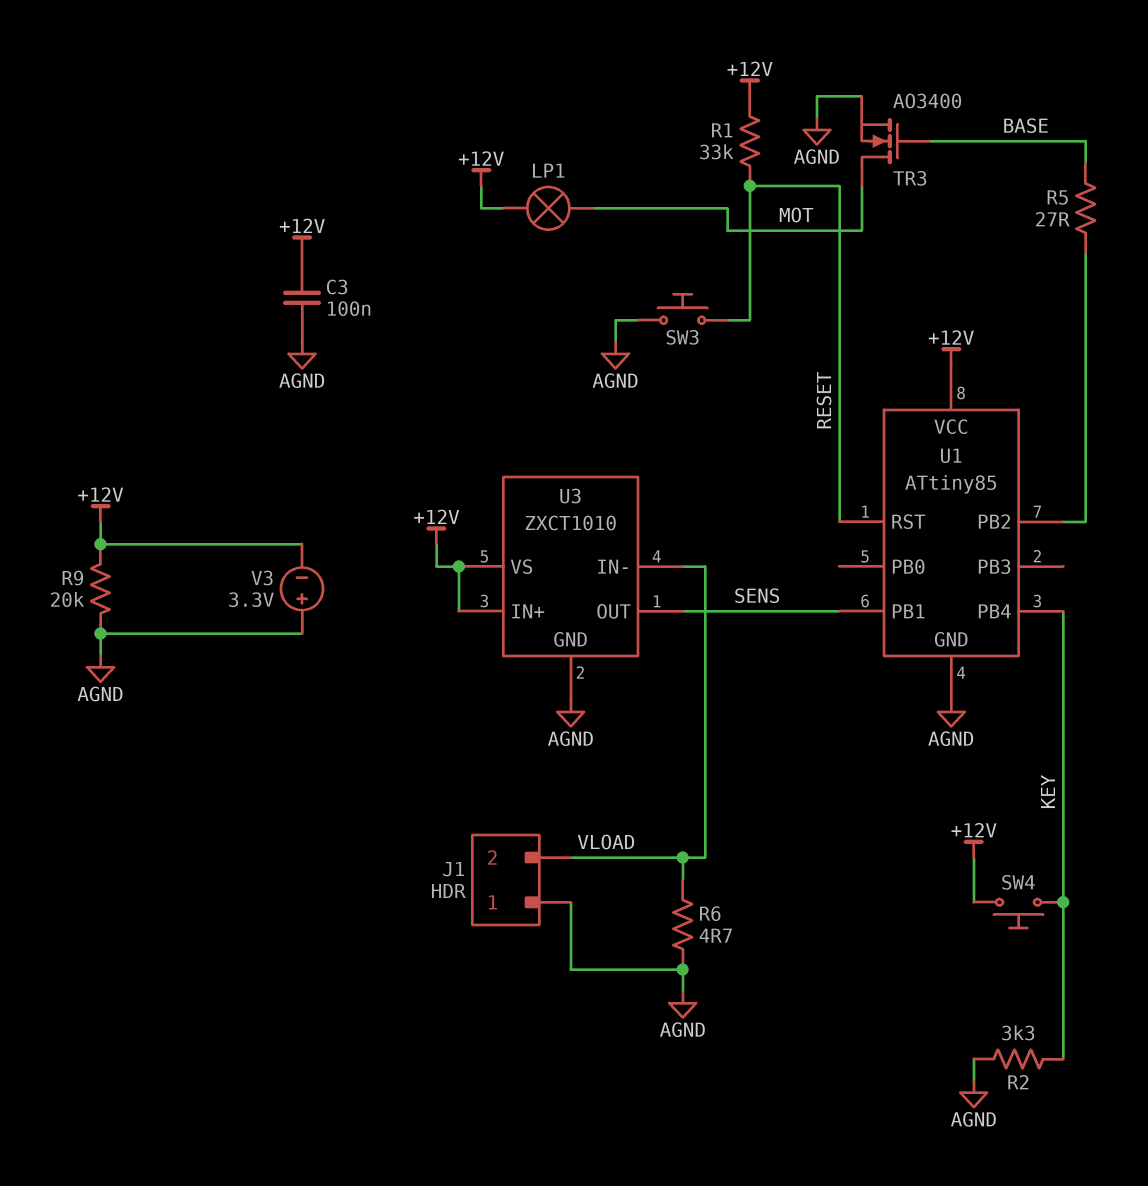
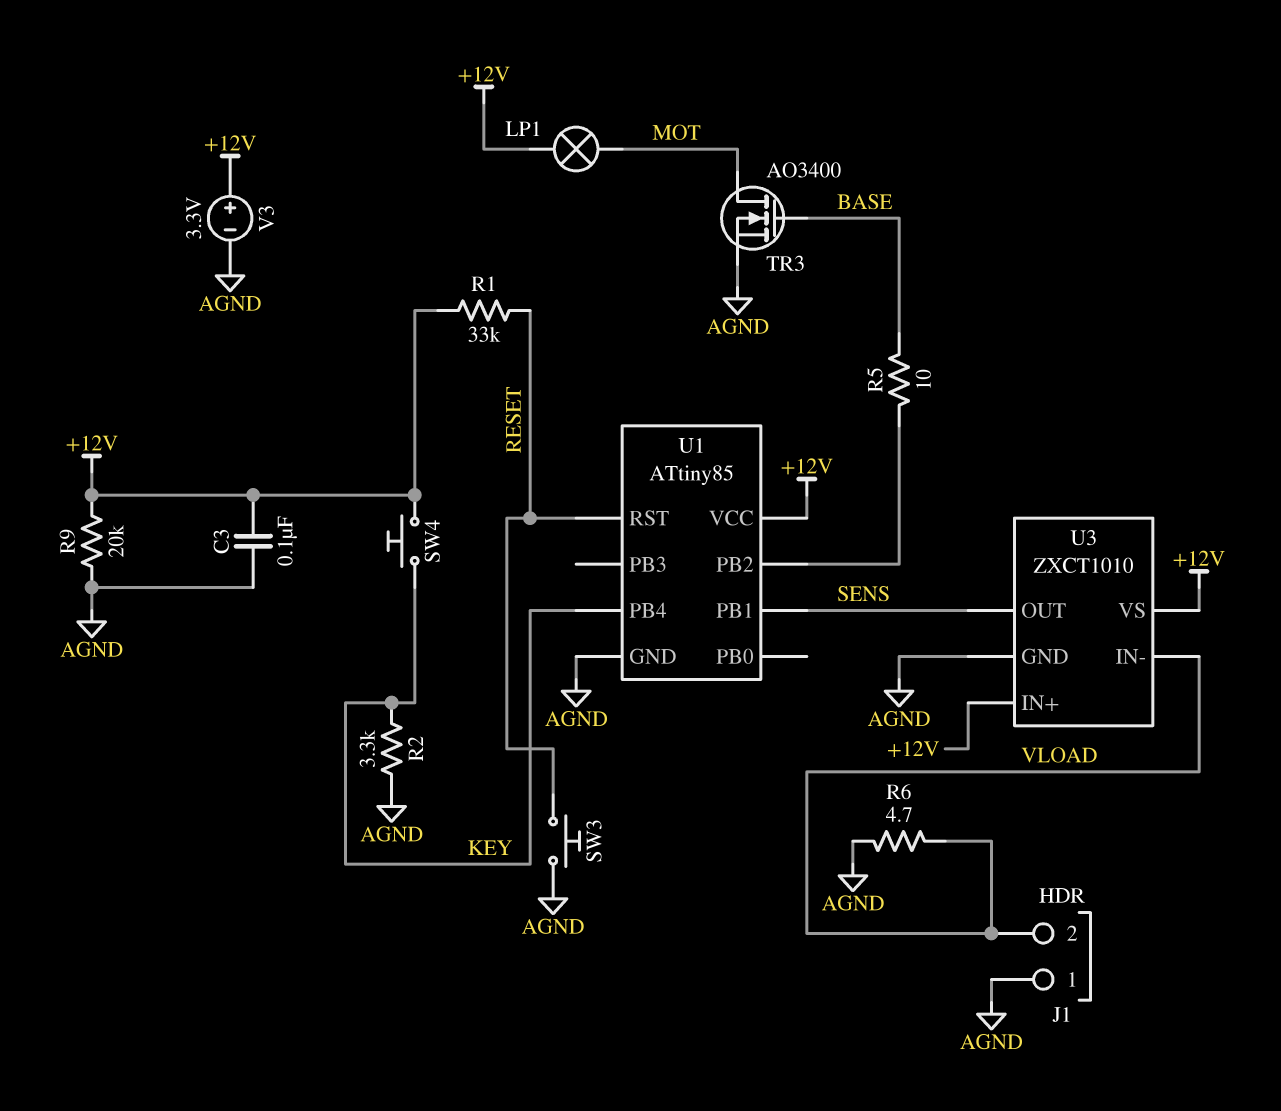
R5: 27 (BASE, U1/PB2) -> 10 (BASE, U1/PB2)
V3: 3.3V (plus AGND, minus +12V) -> 3.3V (plus +12V, minus AGND)

